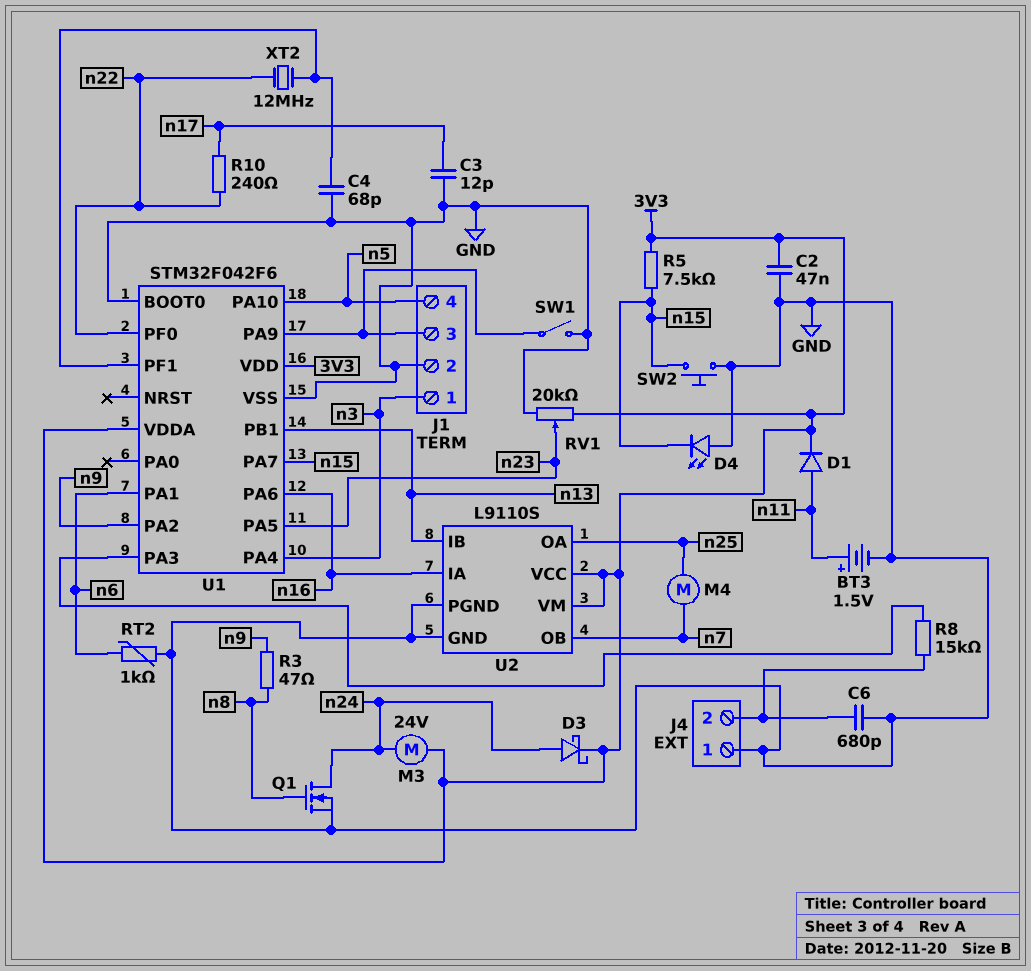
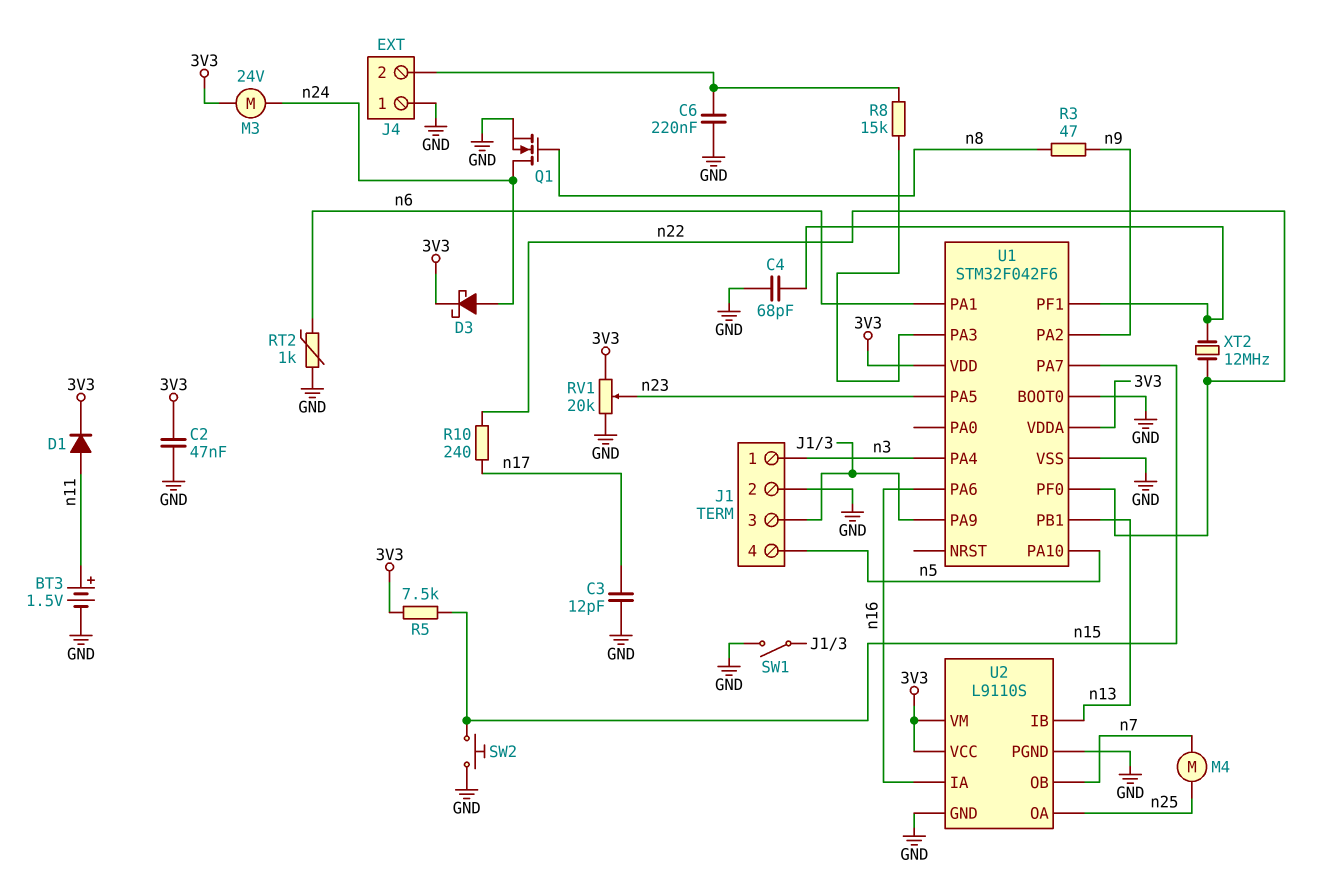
C6: 680pF (GND, J4/2) -> 220nF (GND, J4/2)
D4: LED (A GND, K n15) -> none

